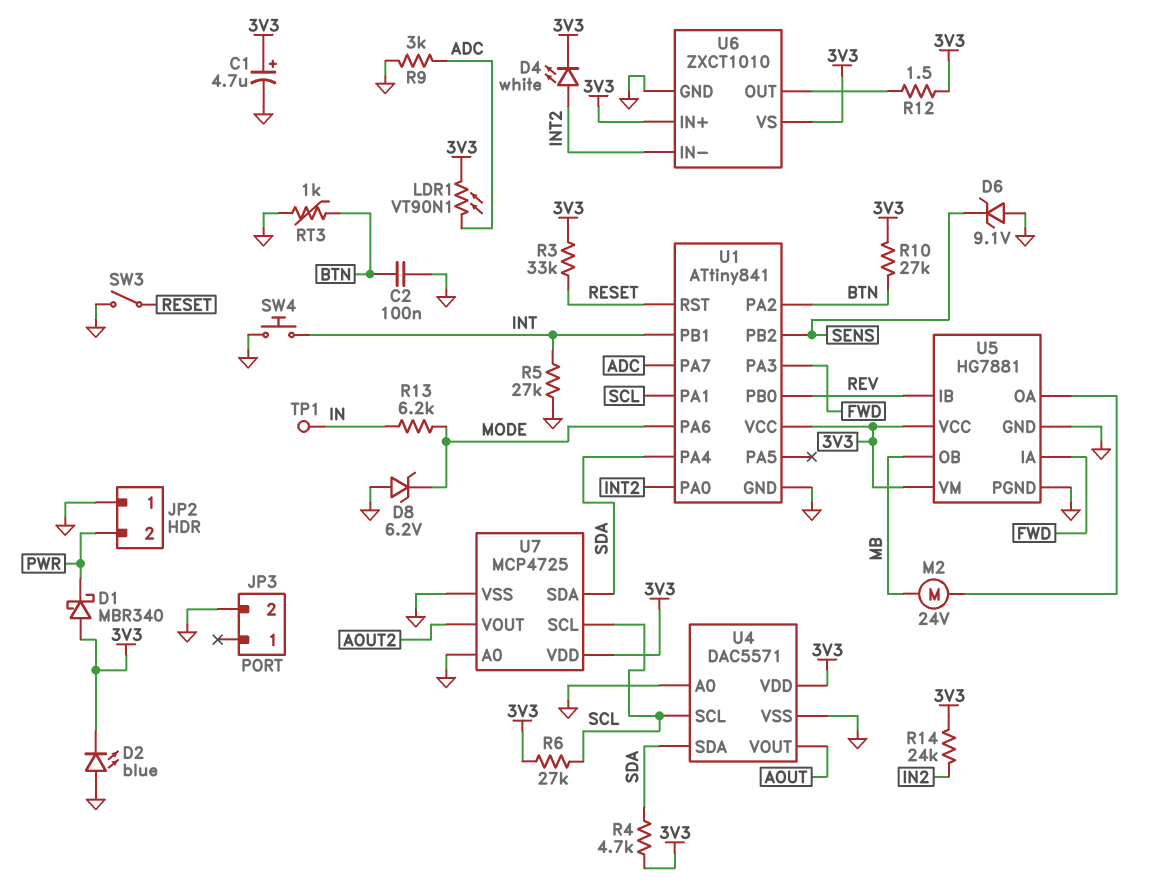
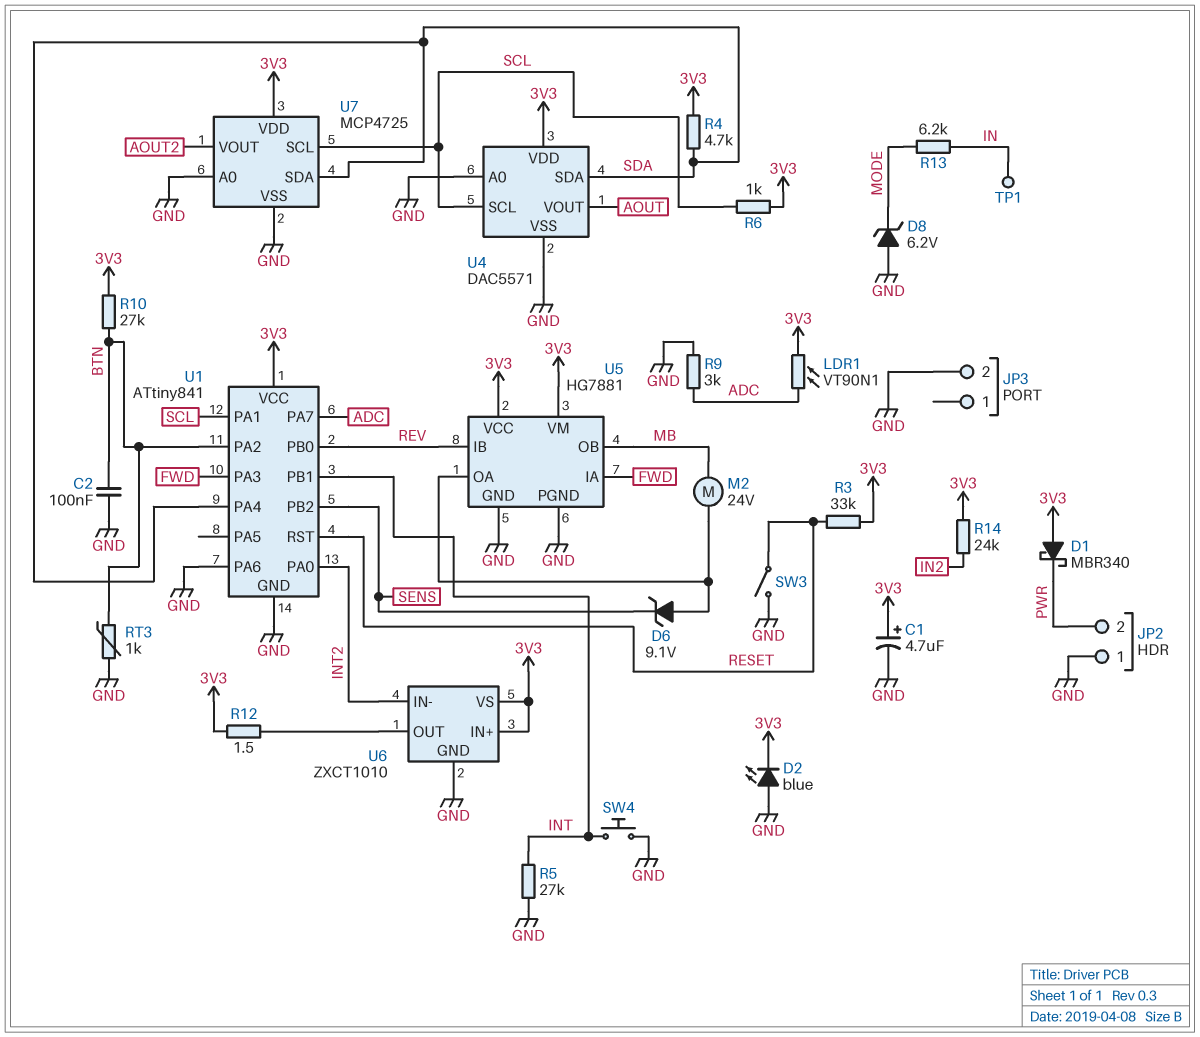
D4: LED white (A INT2, K 3V3) -> none
D6: zener 9.1V (A GND, K SENS) -> zener 9.1V (A U5/OA, K SENS)
R6: 27k (3V3, SCL) -> 1k (3V3, SCL)
U1 pin PA6: MODE -> GND

